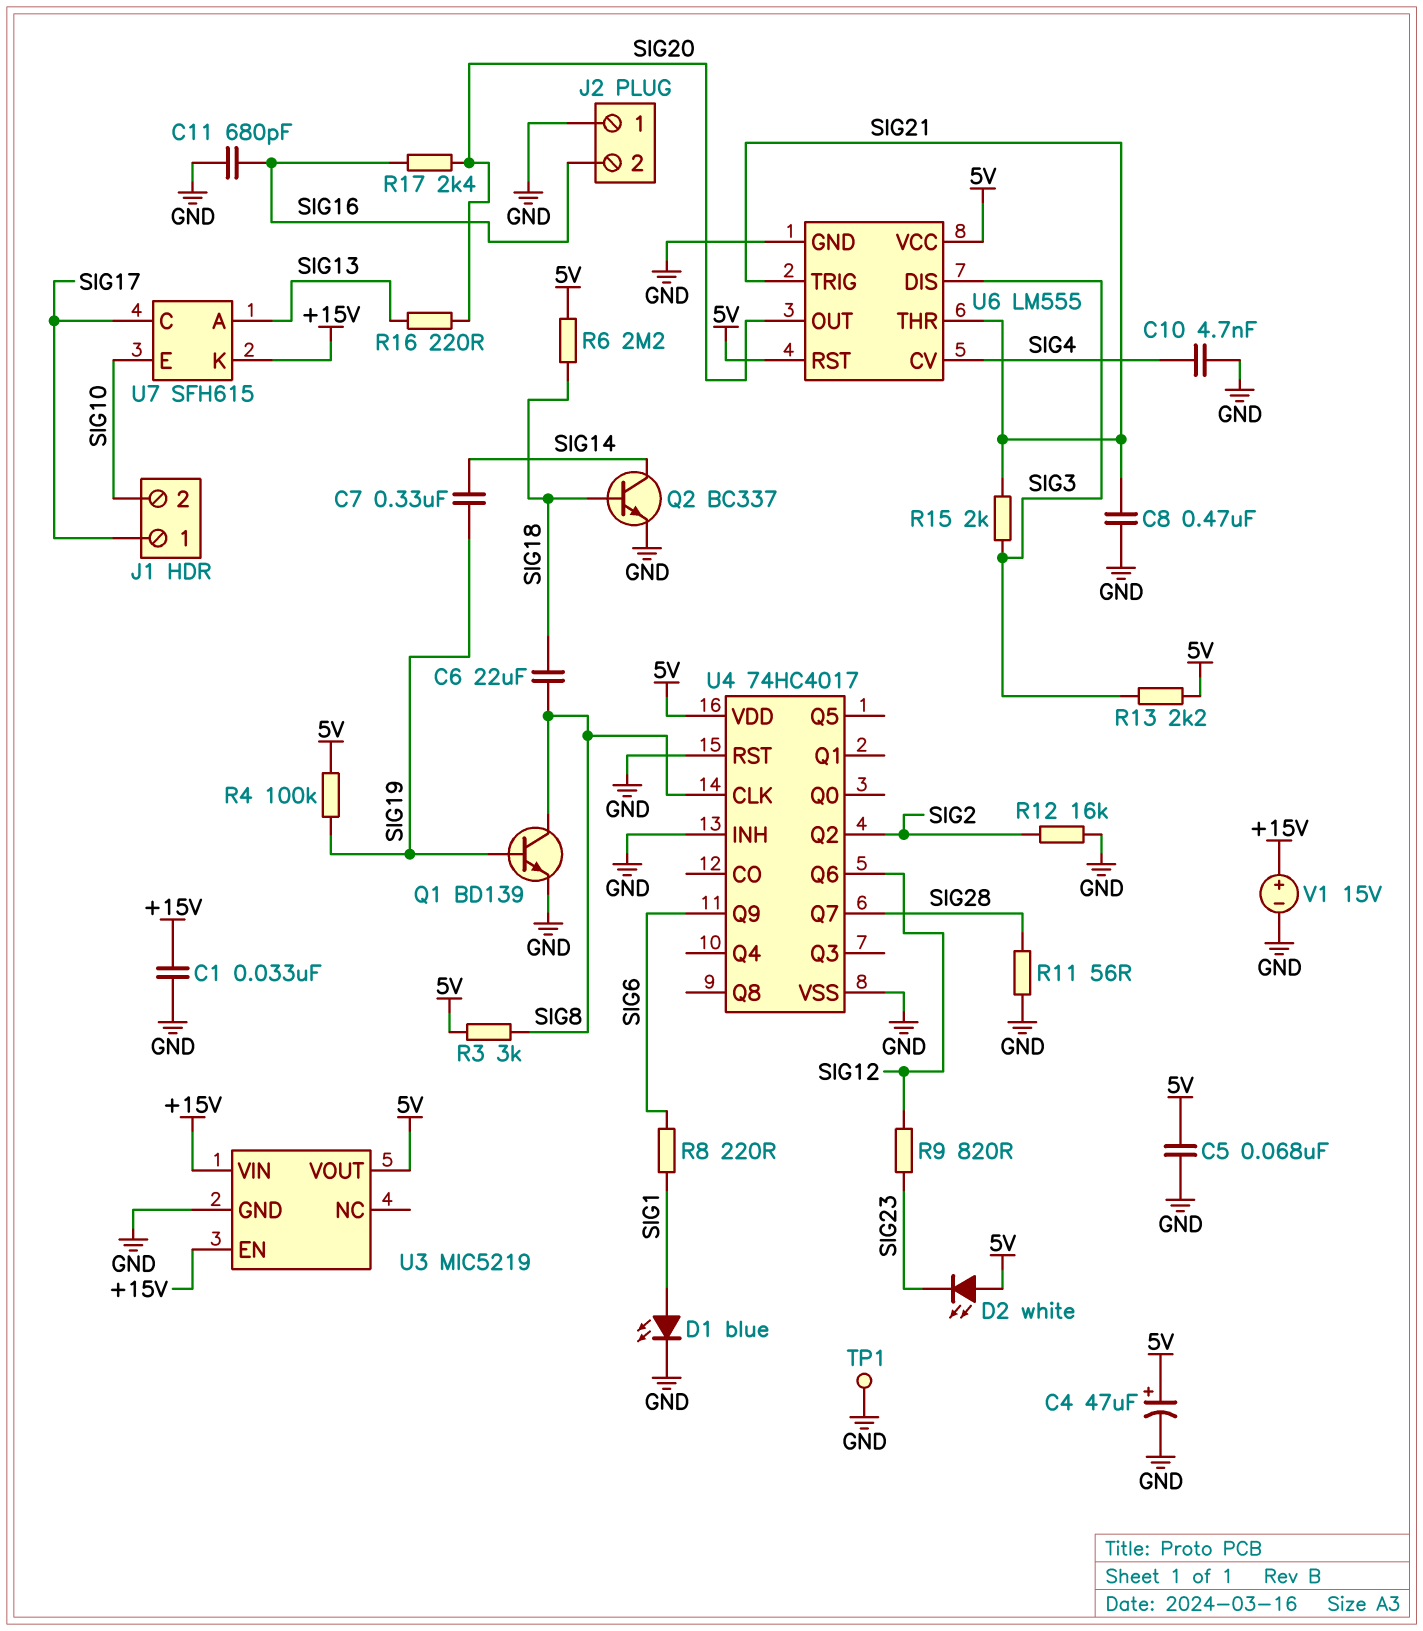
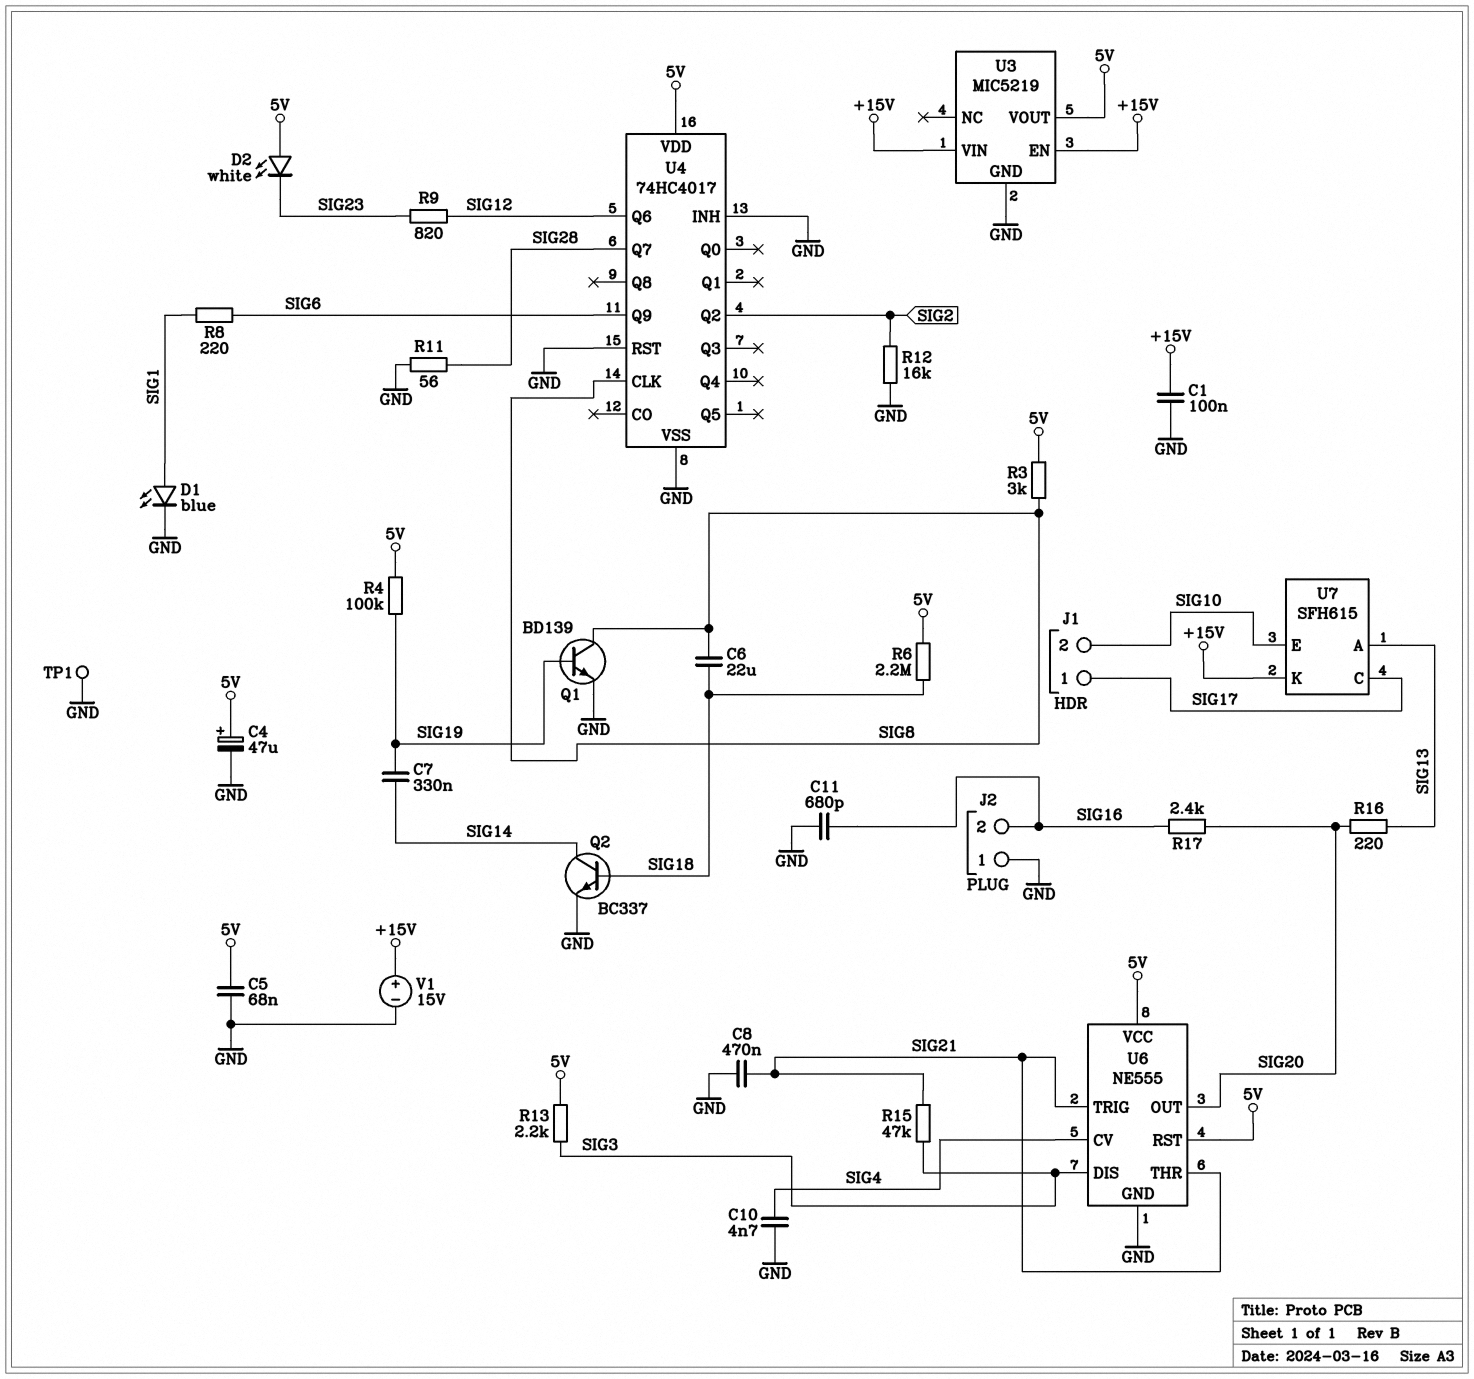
C1: 33nF (+15V, GND) -> 100nF (+15V, GND)
R15: 2k (SIG3, SIG21) -> 47k (SIG3, SIG21)
U6: LM555 -> NE555

